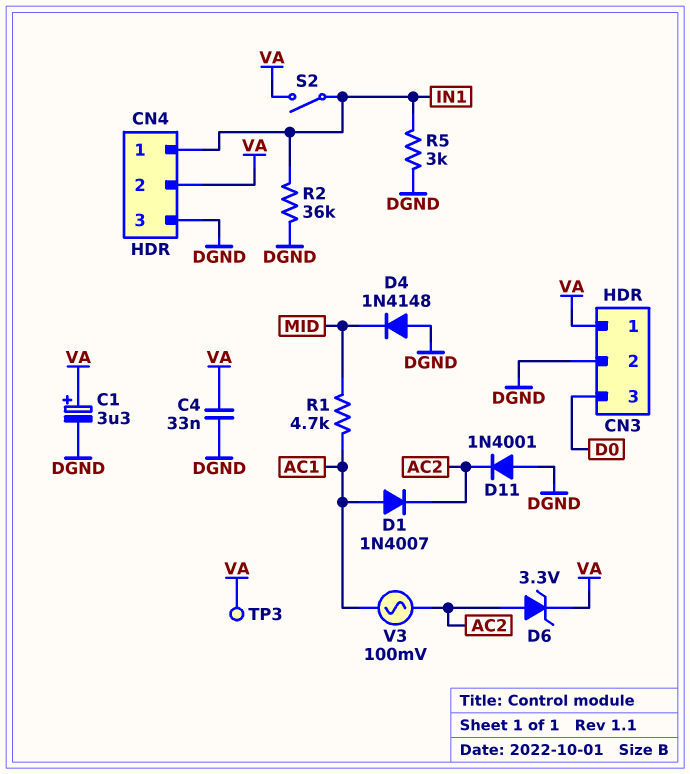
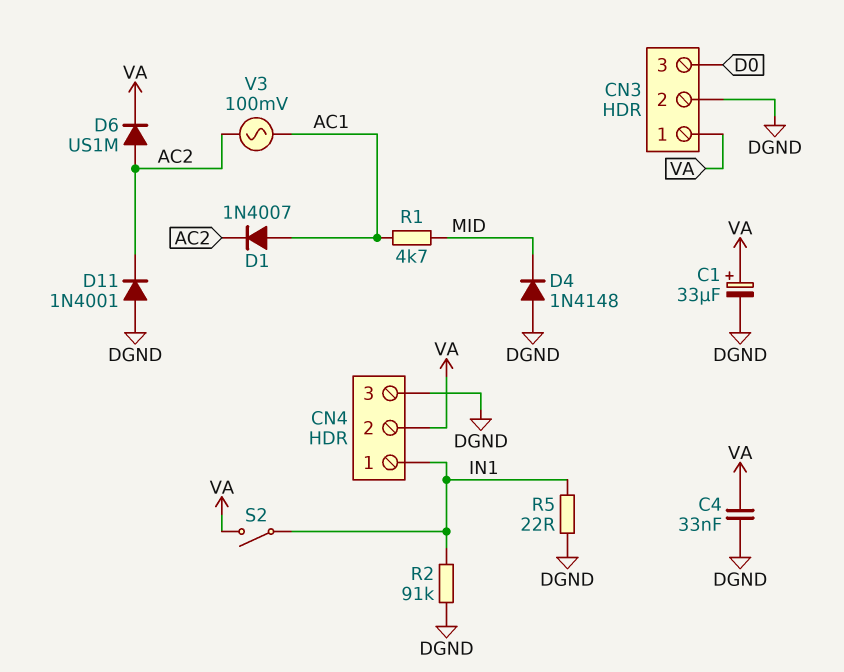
C1: 3.3uF (plus VA, minus DGND) -> 33uF (plus VA, minus DGND)
D6: zener 3.3V (A AC2, K VA) -> diode US1M (A AC2, K VA)
R2: 36k (DGND, IN1) -> 91k (DGND, IN1)
R5: 3k (DGND, IN1) -> 22 (DGND, IN1)
TP3: test point (VA) -> none

